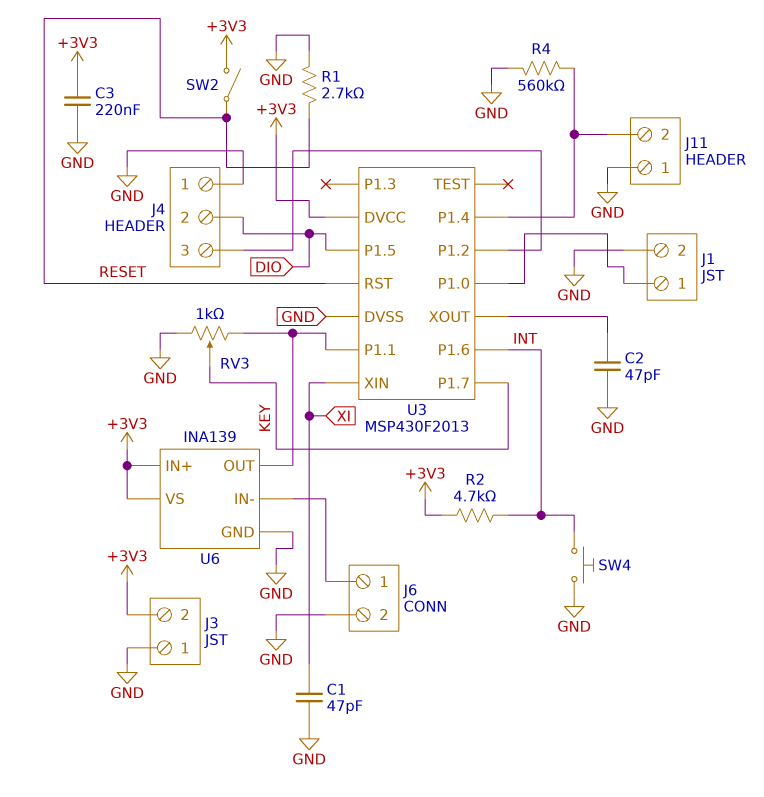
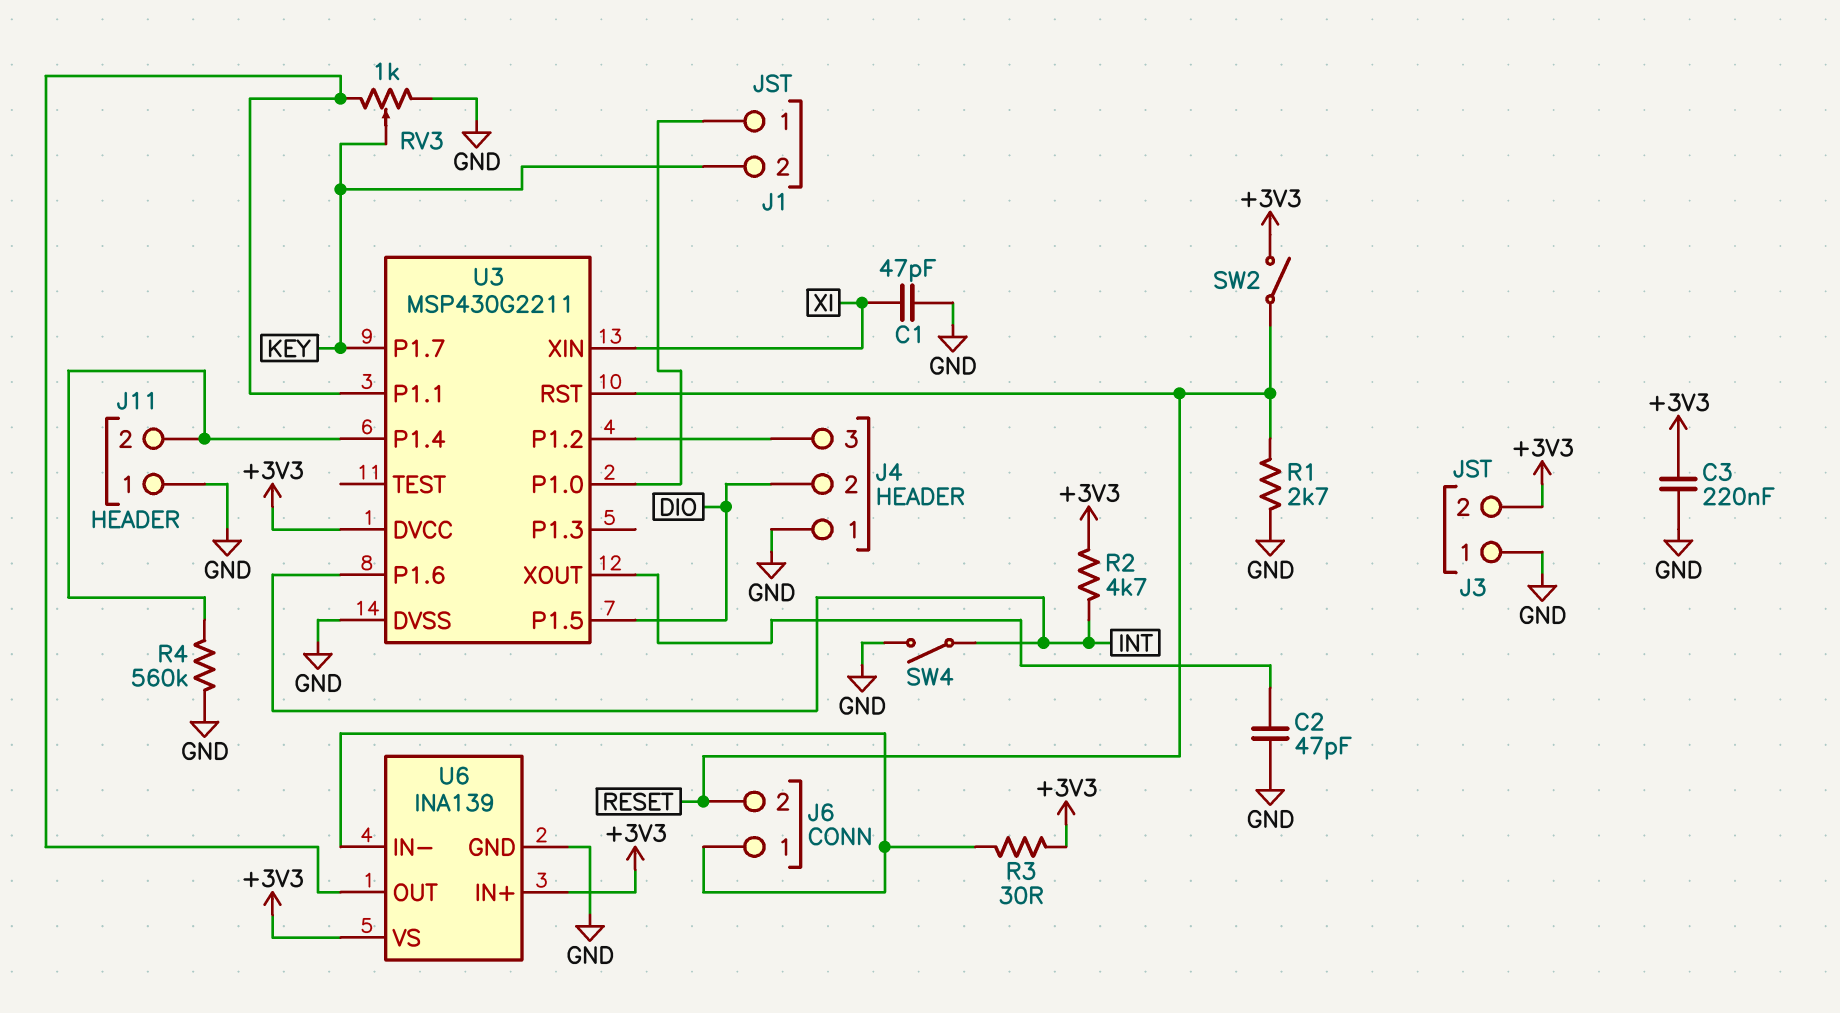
J1 pin 2: GND -> KEY
J6 pin 2: GND -> RESET
R3: none -> 30 (+3V3, J6/1)
SW4: button (GND, INT) -> switch (GND, INT)
U3: MSP430F2013 -> MSP430G2211

